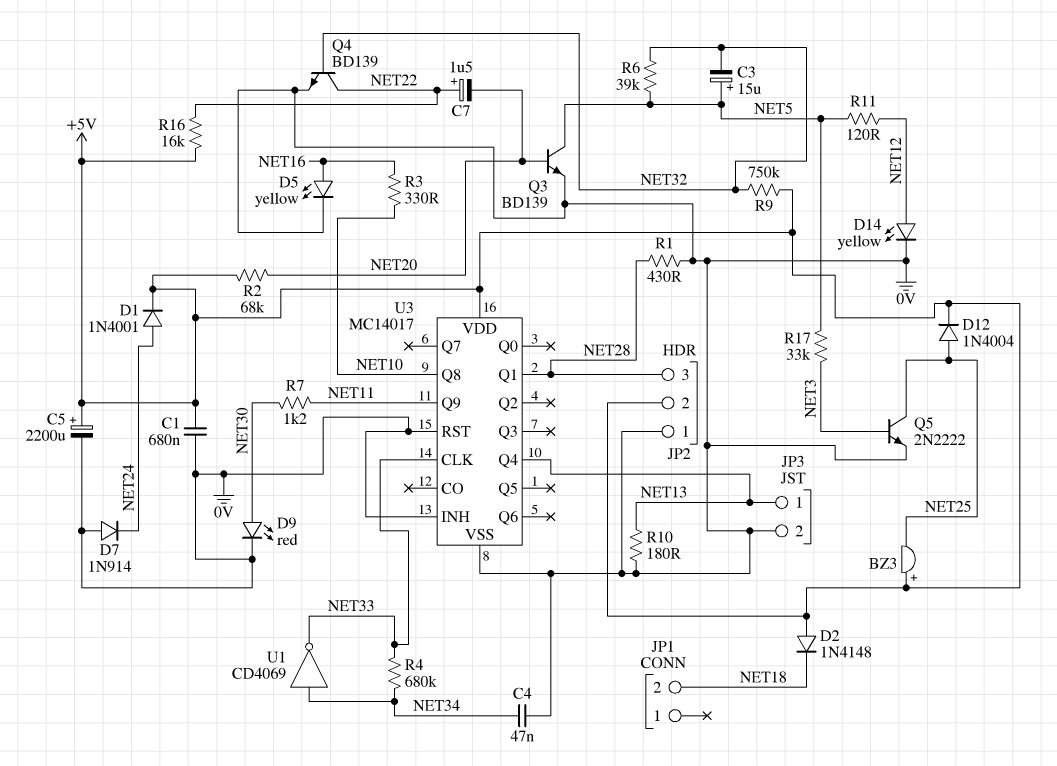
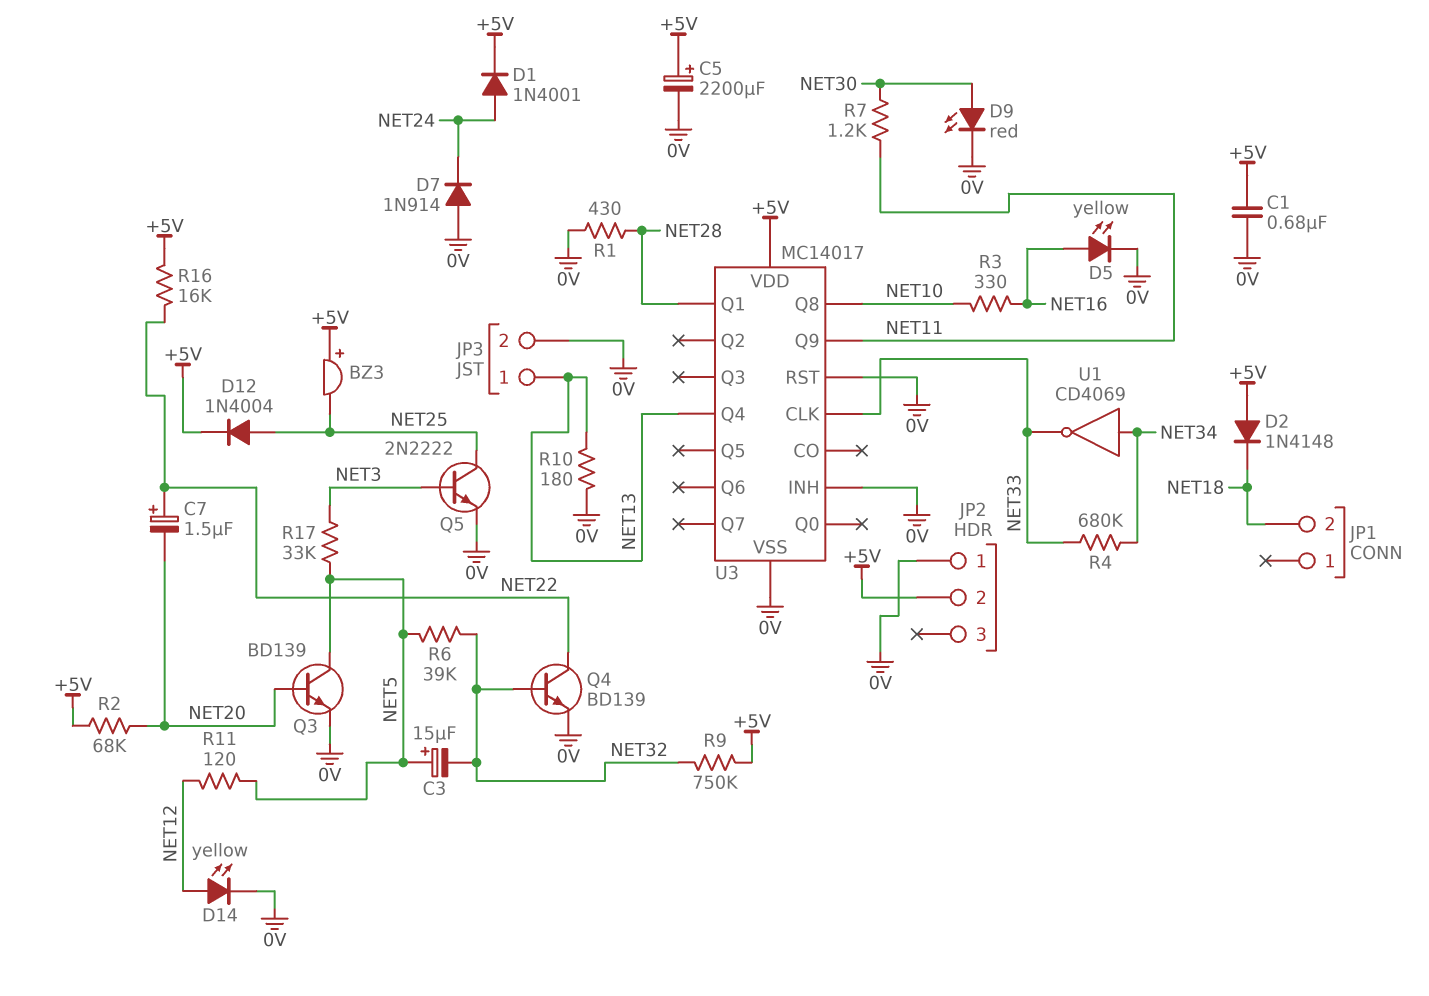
C4: 47nF (0V, NET34) -> none
JP2 pin 3: NET28 -> none

